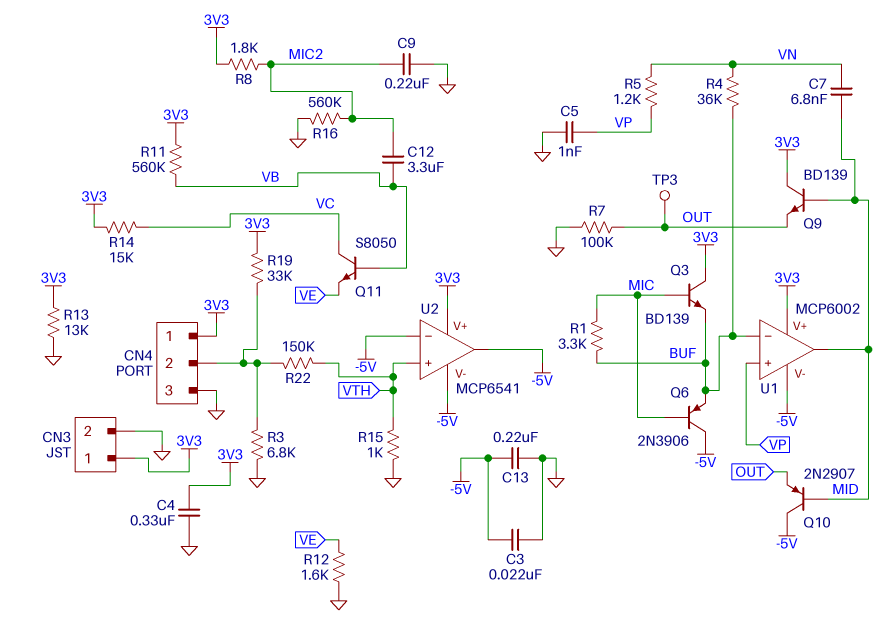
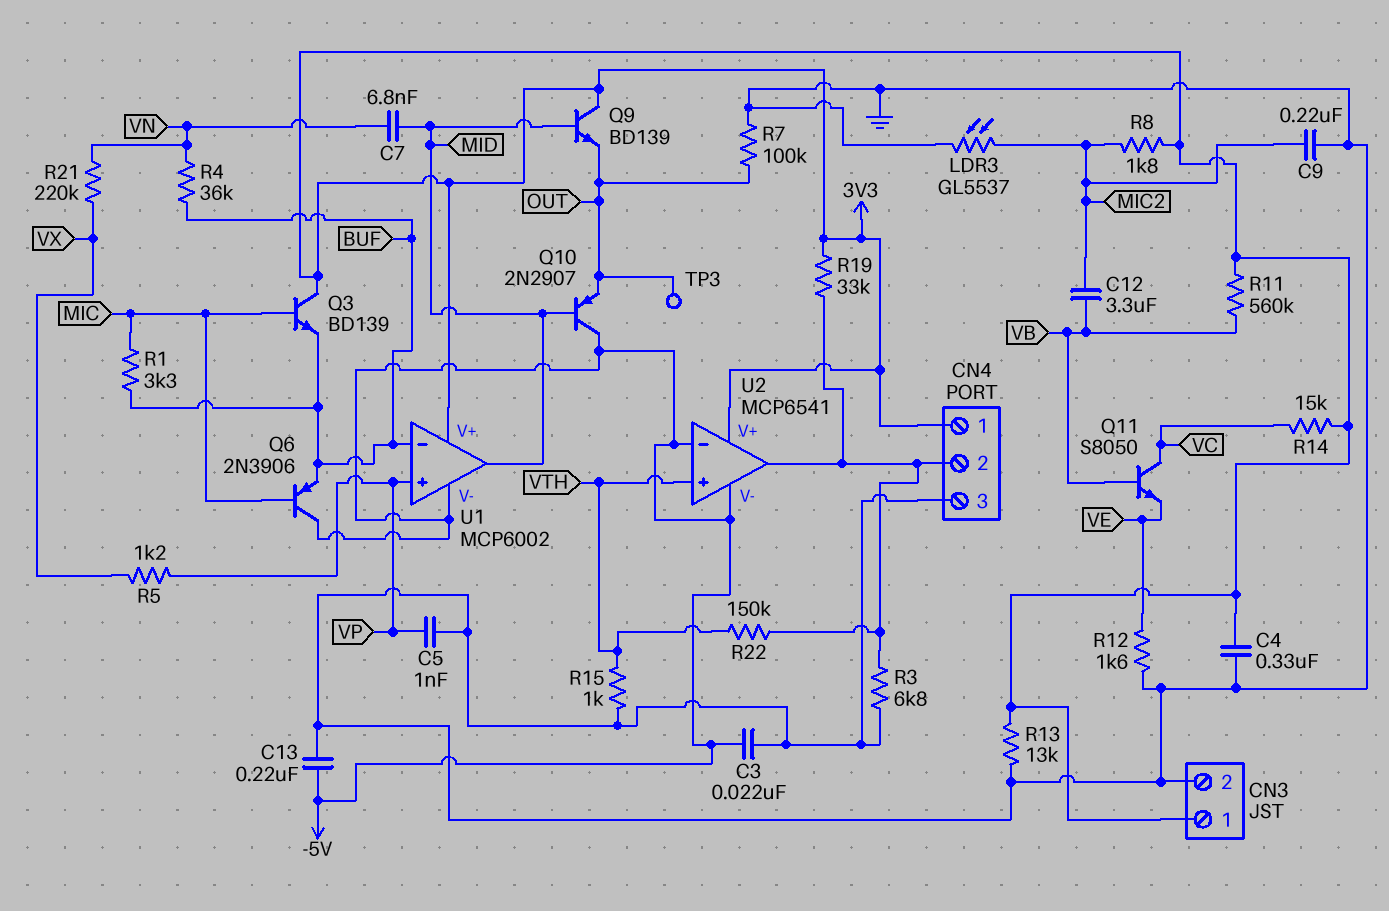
LDR3: none -> GL5537 (GND, MIC2)
R5: 1.2k (VN, VP) -> 1.2k (VP, VX)
R16: 560k (GND, MIC2) -> none
R21: none -> 220k (VN, VX)
U2 pin out: -5V -> CN4/2

